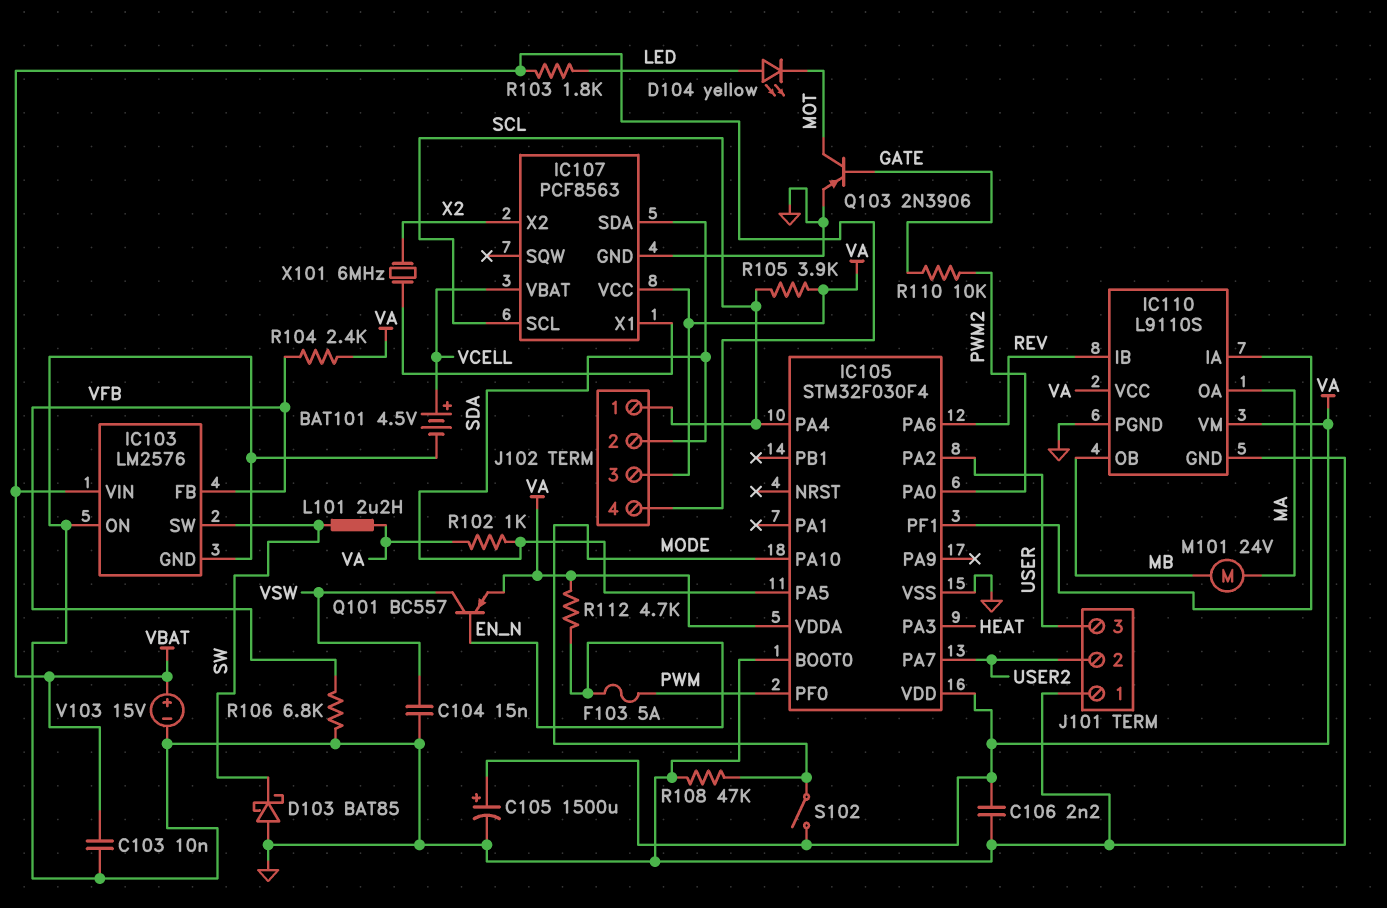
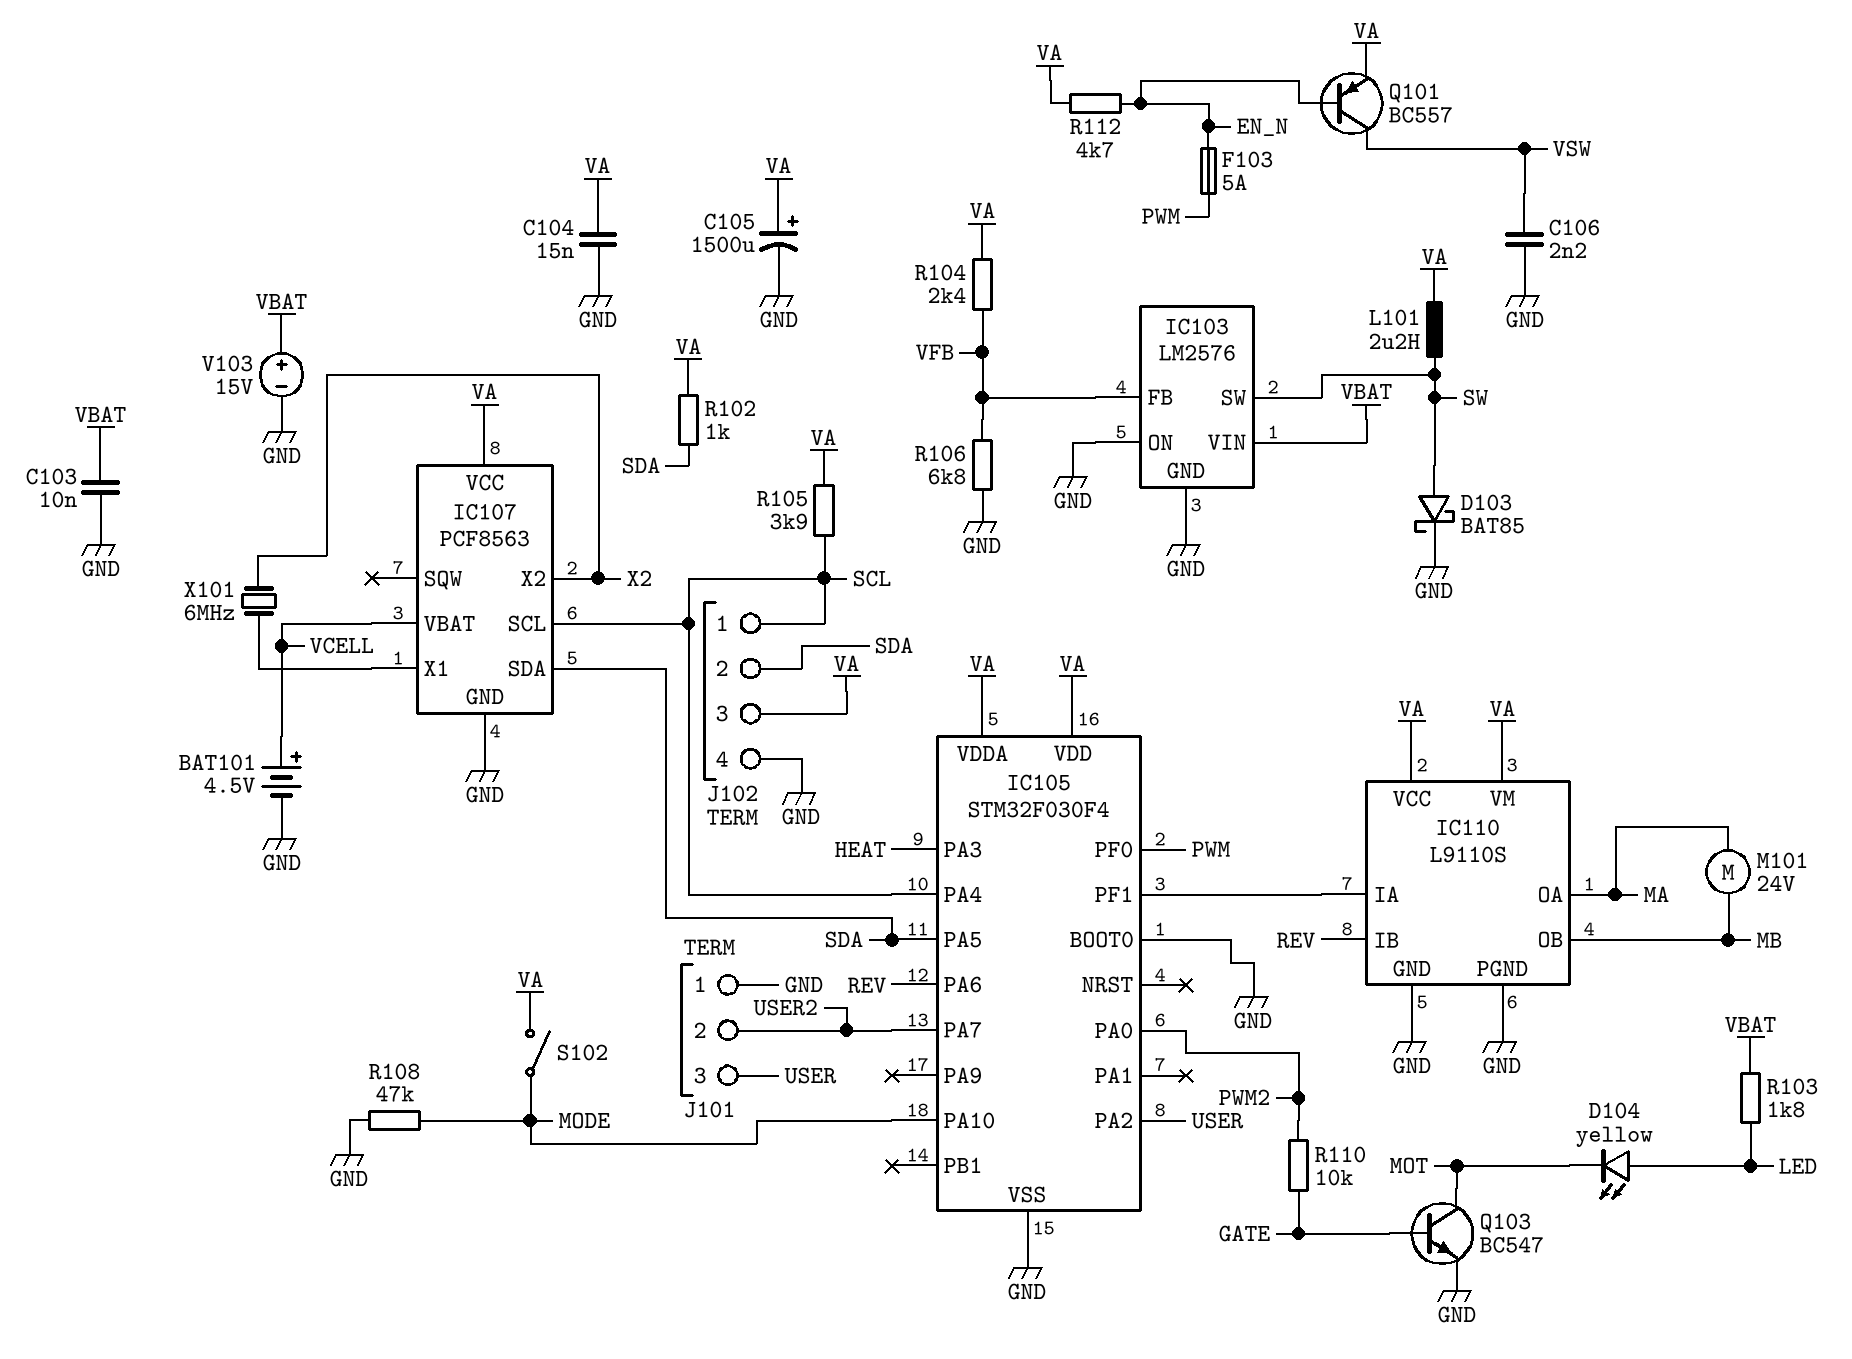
C104: 15nF (GND, VSW) -> 15nF (GND, VA)
C106: 2.2nF (GND, VA) -> 2.2nF (GND, VSW)
D103: schottky BAT85 (A GND, K SW) -> schottky BAT85 (A SW, K GND)
J102 pin 4: VBAT -> GND
Q103: PNP 2N3906 (B GATE, C MOT, E GND) -> NPN BC547 (B GATE, C MOT, E GND)

